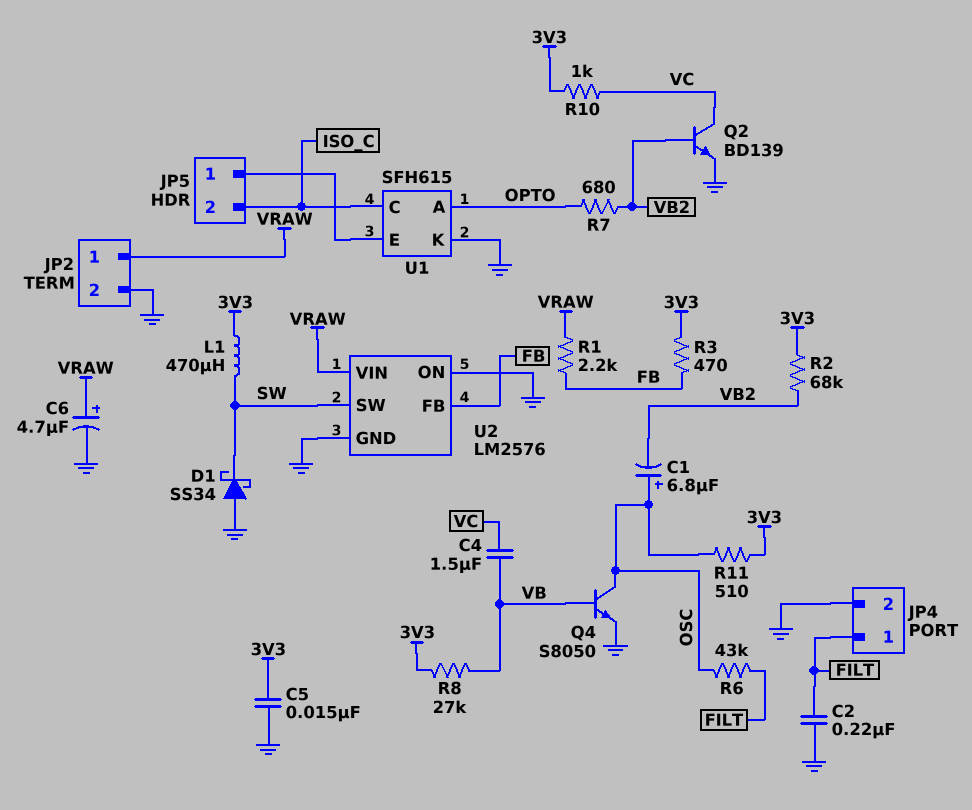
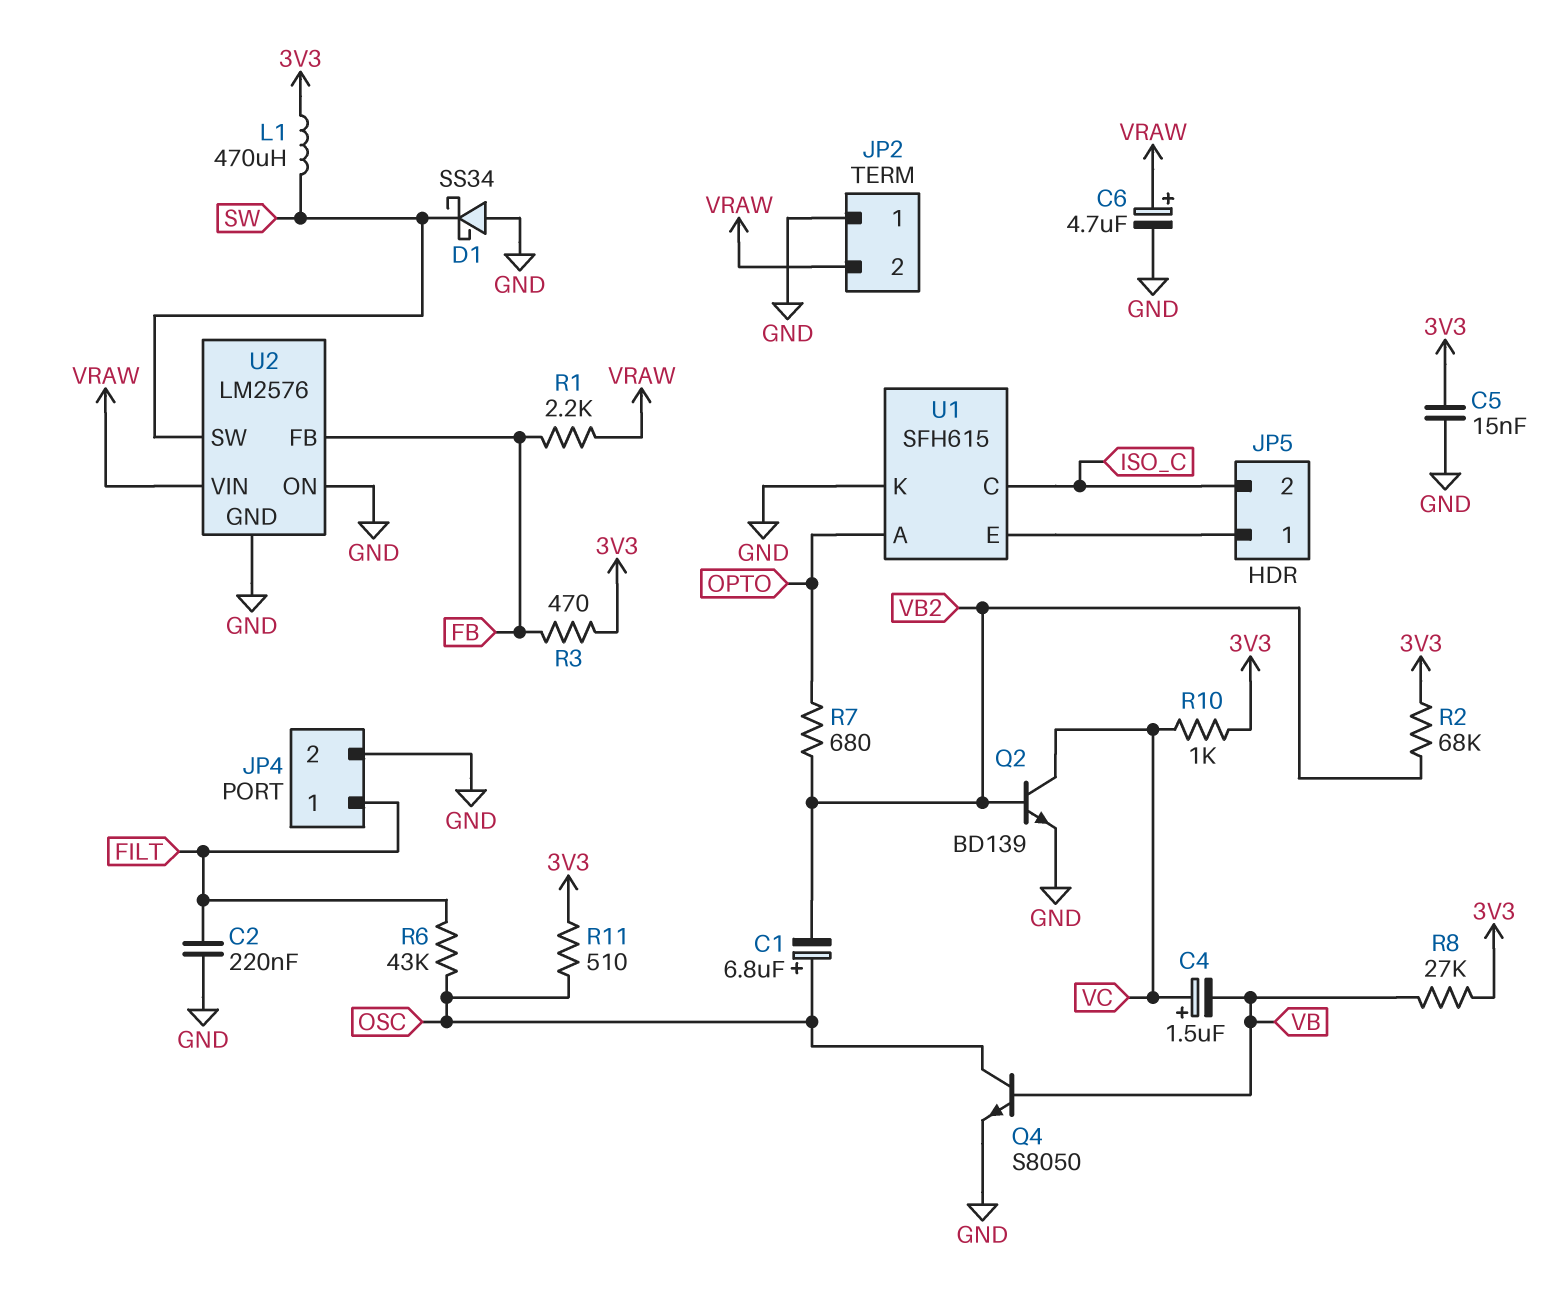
C4: 1.5uF (VB, VC) -> 1.5uF (plus VC, minus VB)
JP2 pin 1: VRAW -> GND
JP2 pin 2: GND -> VRAW

